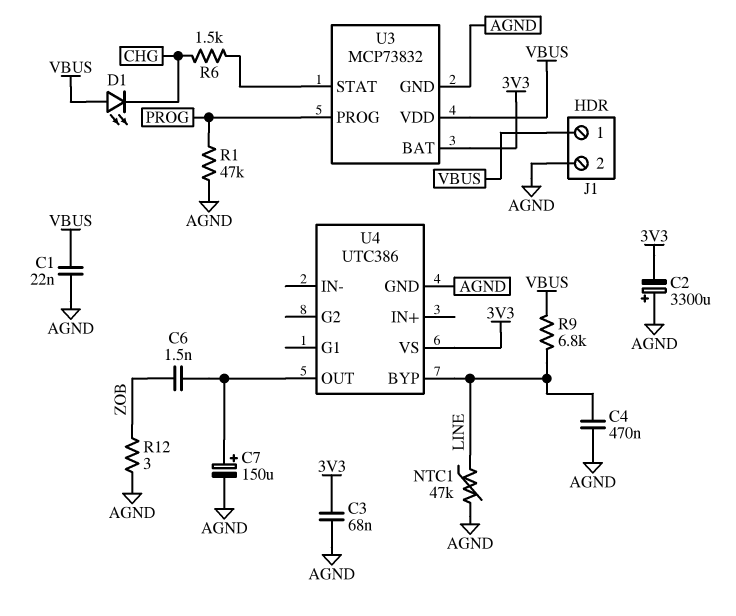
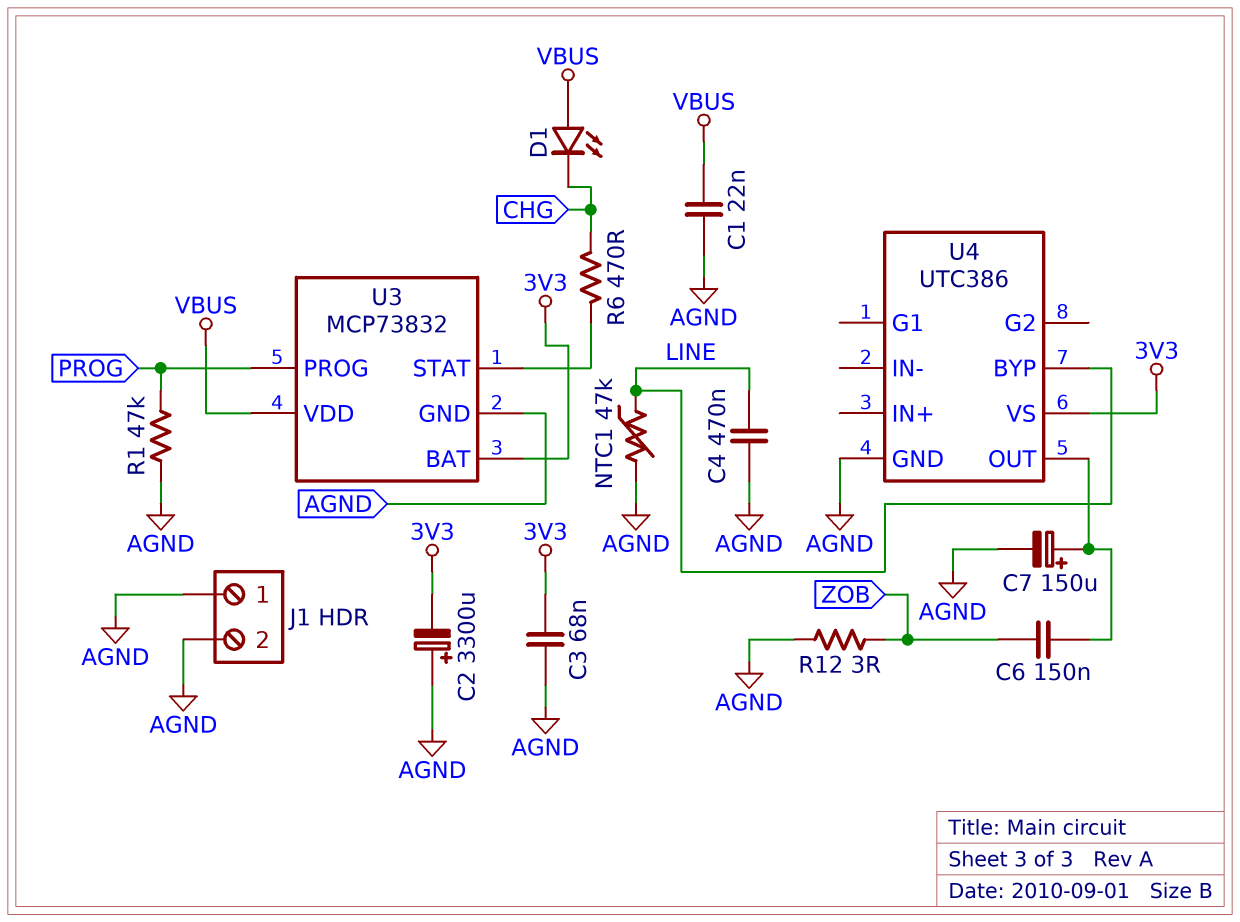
C6: 1.5nF (U4/OUT, ZOB) -> 150nF (U4/OUT, ZOB)
J1 pin 1: VBUS -> AGND
R6: 1.5k (CHG, U3/STAT) -> 470 (CHG, U3/STAT)
R9: 6.8k (LINE, VBUS) -> none

